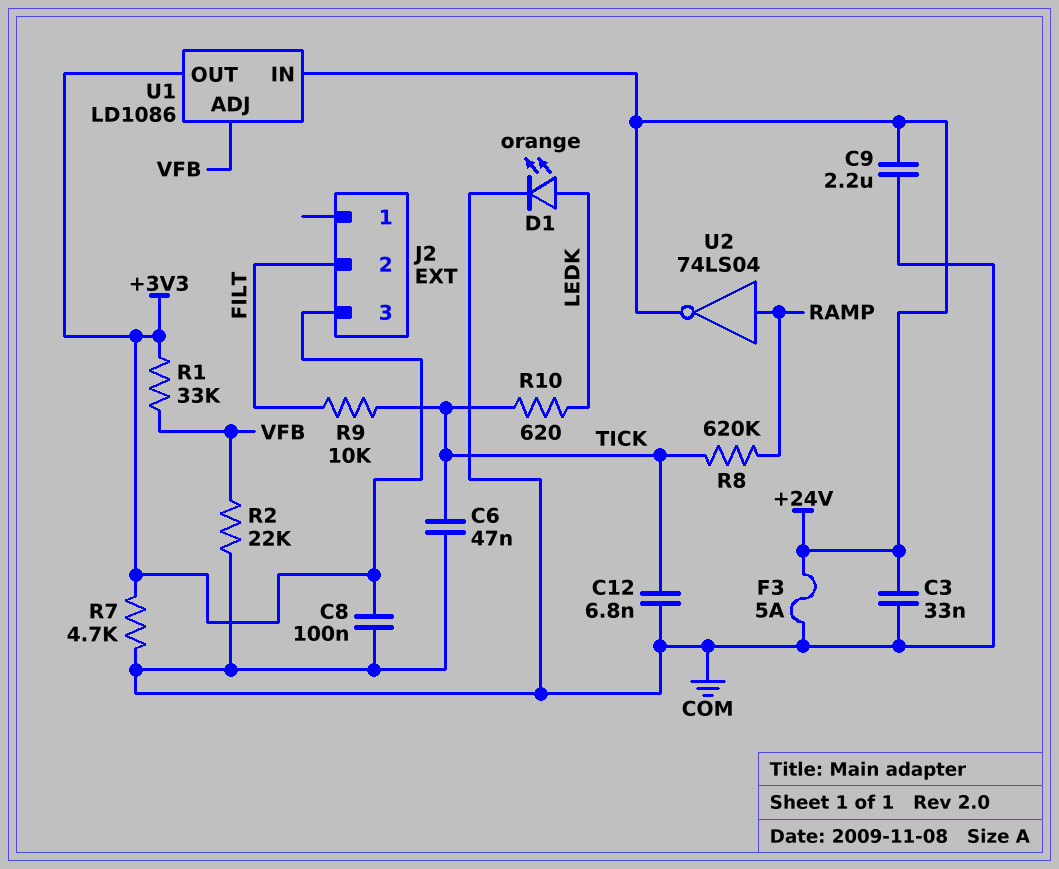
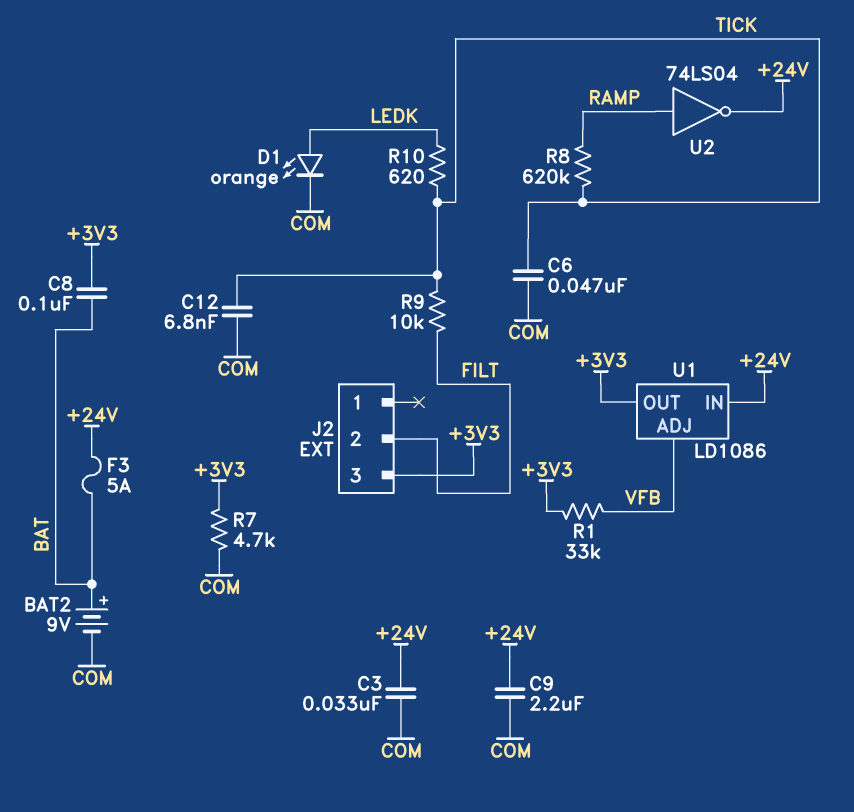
BAT2: none -> 9V (plus BAT, minus COM)
C8: 100nF (+3V3, COM) -> 100nF (+3V3, BAT)
F3: 5A (+24V, COM) -> 5A (+24V, BAT)
R2: 22k (COM, VFB) -> none

